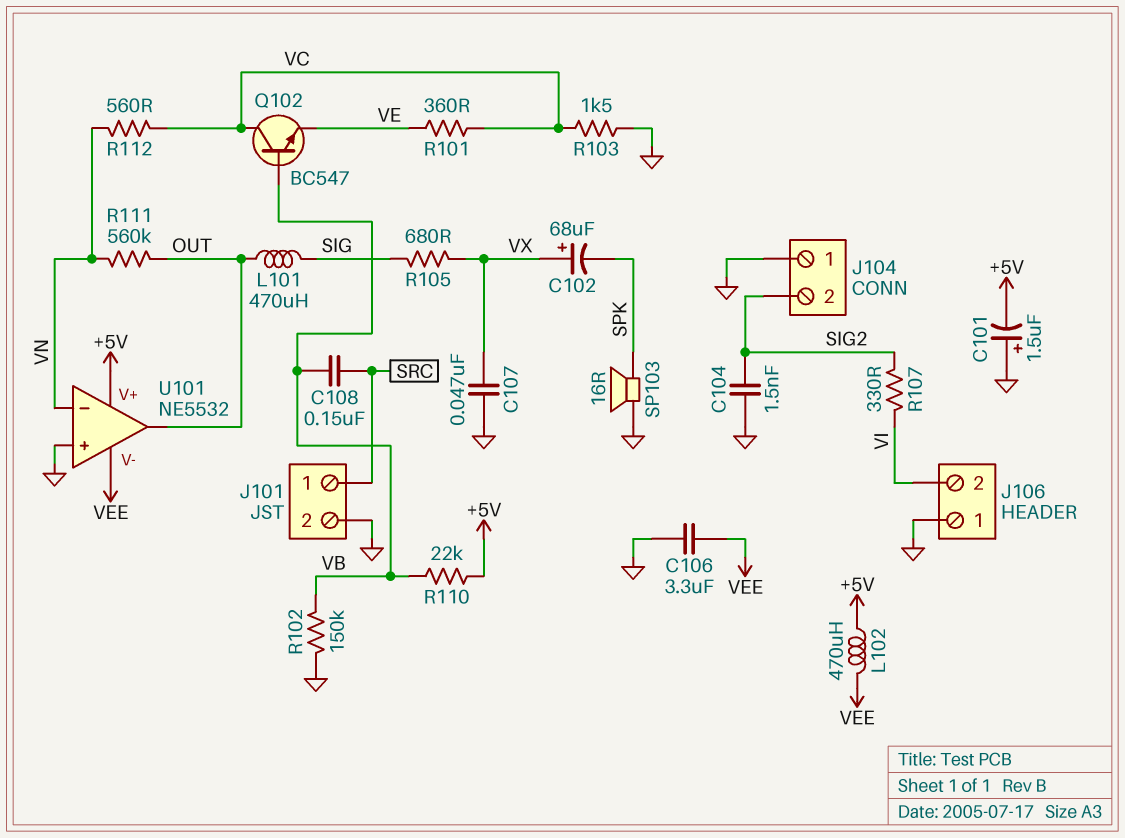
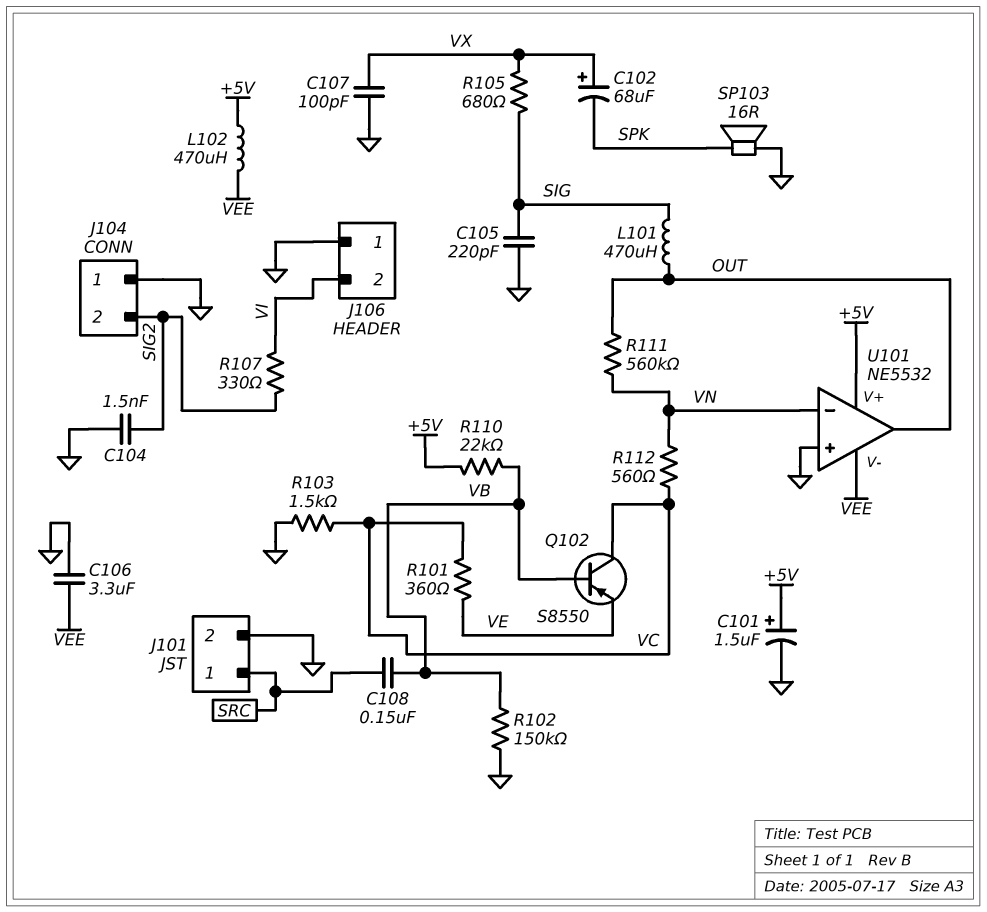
C101: 1.5uF (plus GND, minus +5V) -> 1.5uF (plus +5V, minus GND)
C105: none -> 220pF (GND, SIG)
C107: 47nF (GND, VX) -> 100pF (GND, VX)
Q102: NPN BC547 (B VB, C VC, E VE) -> PNP S8550 (B VB, C VC, E VE)

